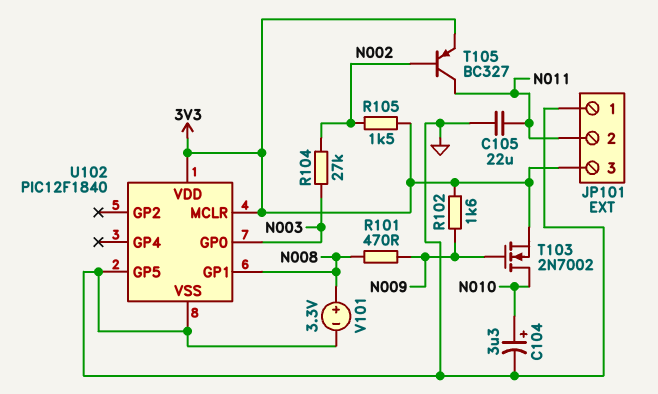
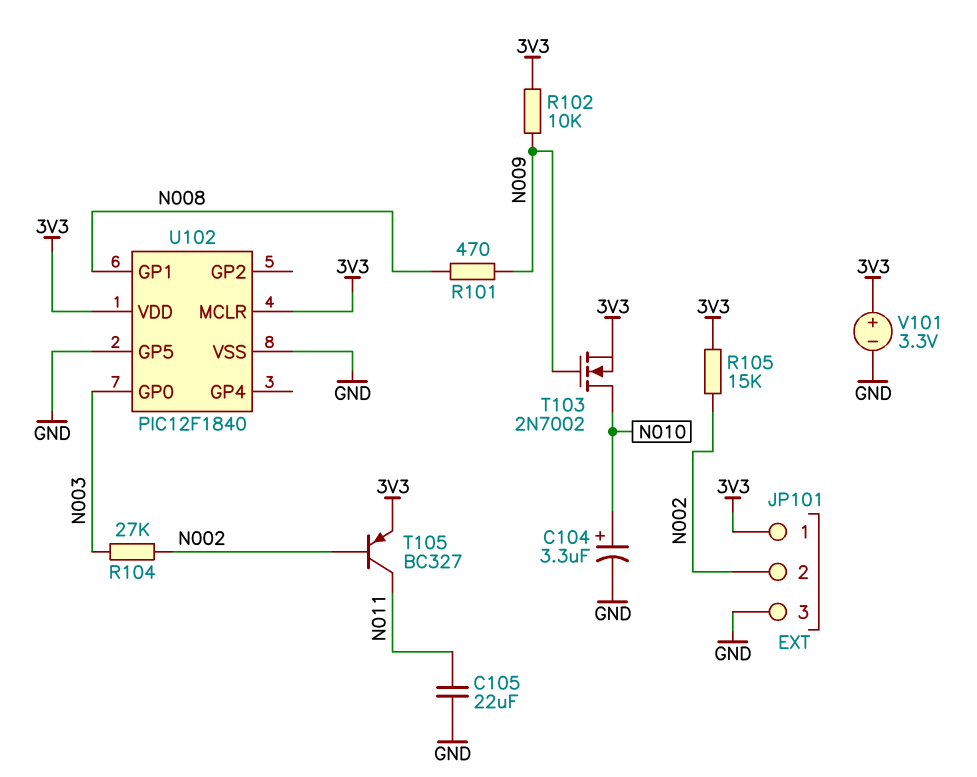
JP101 pin 1: GND -> 3V3
JP101 pin 2: N011 -> N002
JP101 pin 3: 3V3 -> GND
R102: 1.6k (3V3, N009) -> 10k (3V3, N009)
R105: 1.5k (3V3, N002) -> 15k (3V3, N002)
V101: 3.3V (plus N008, minus GND) -> 3.3V (plus 3V3, minus GND)

